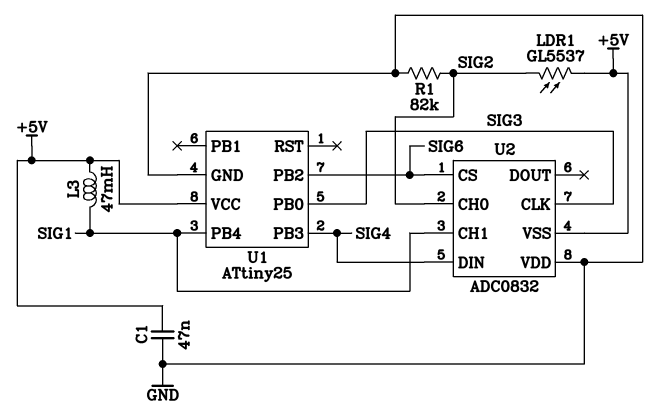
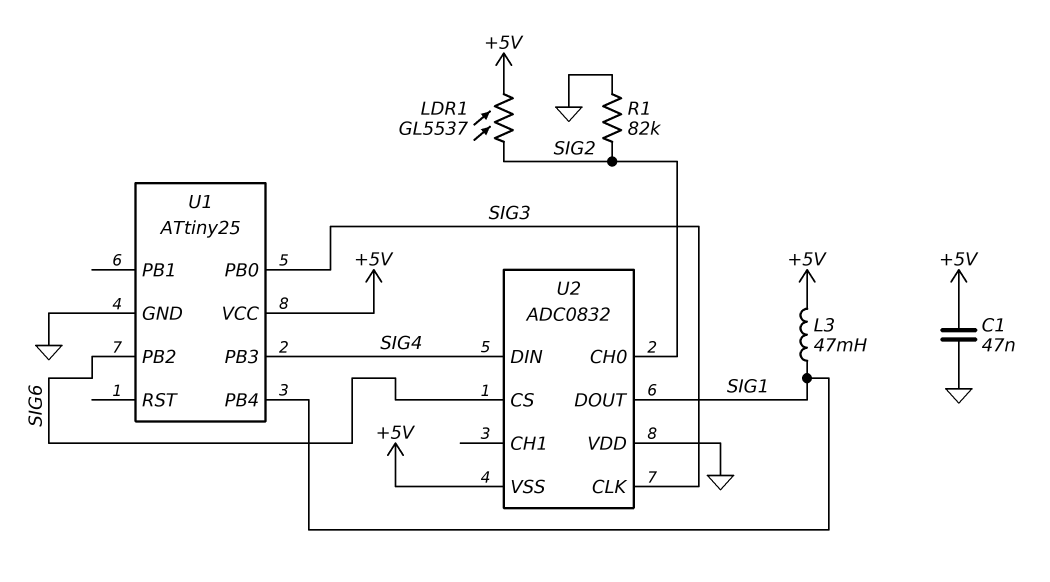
U2 pin CH1: SIG1 -> none
U2 pin DOUT: none -> SIG1

